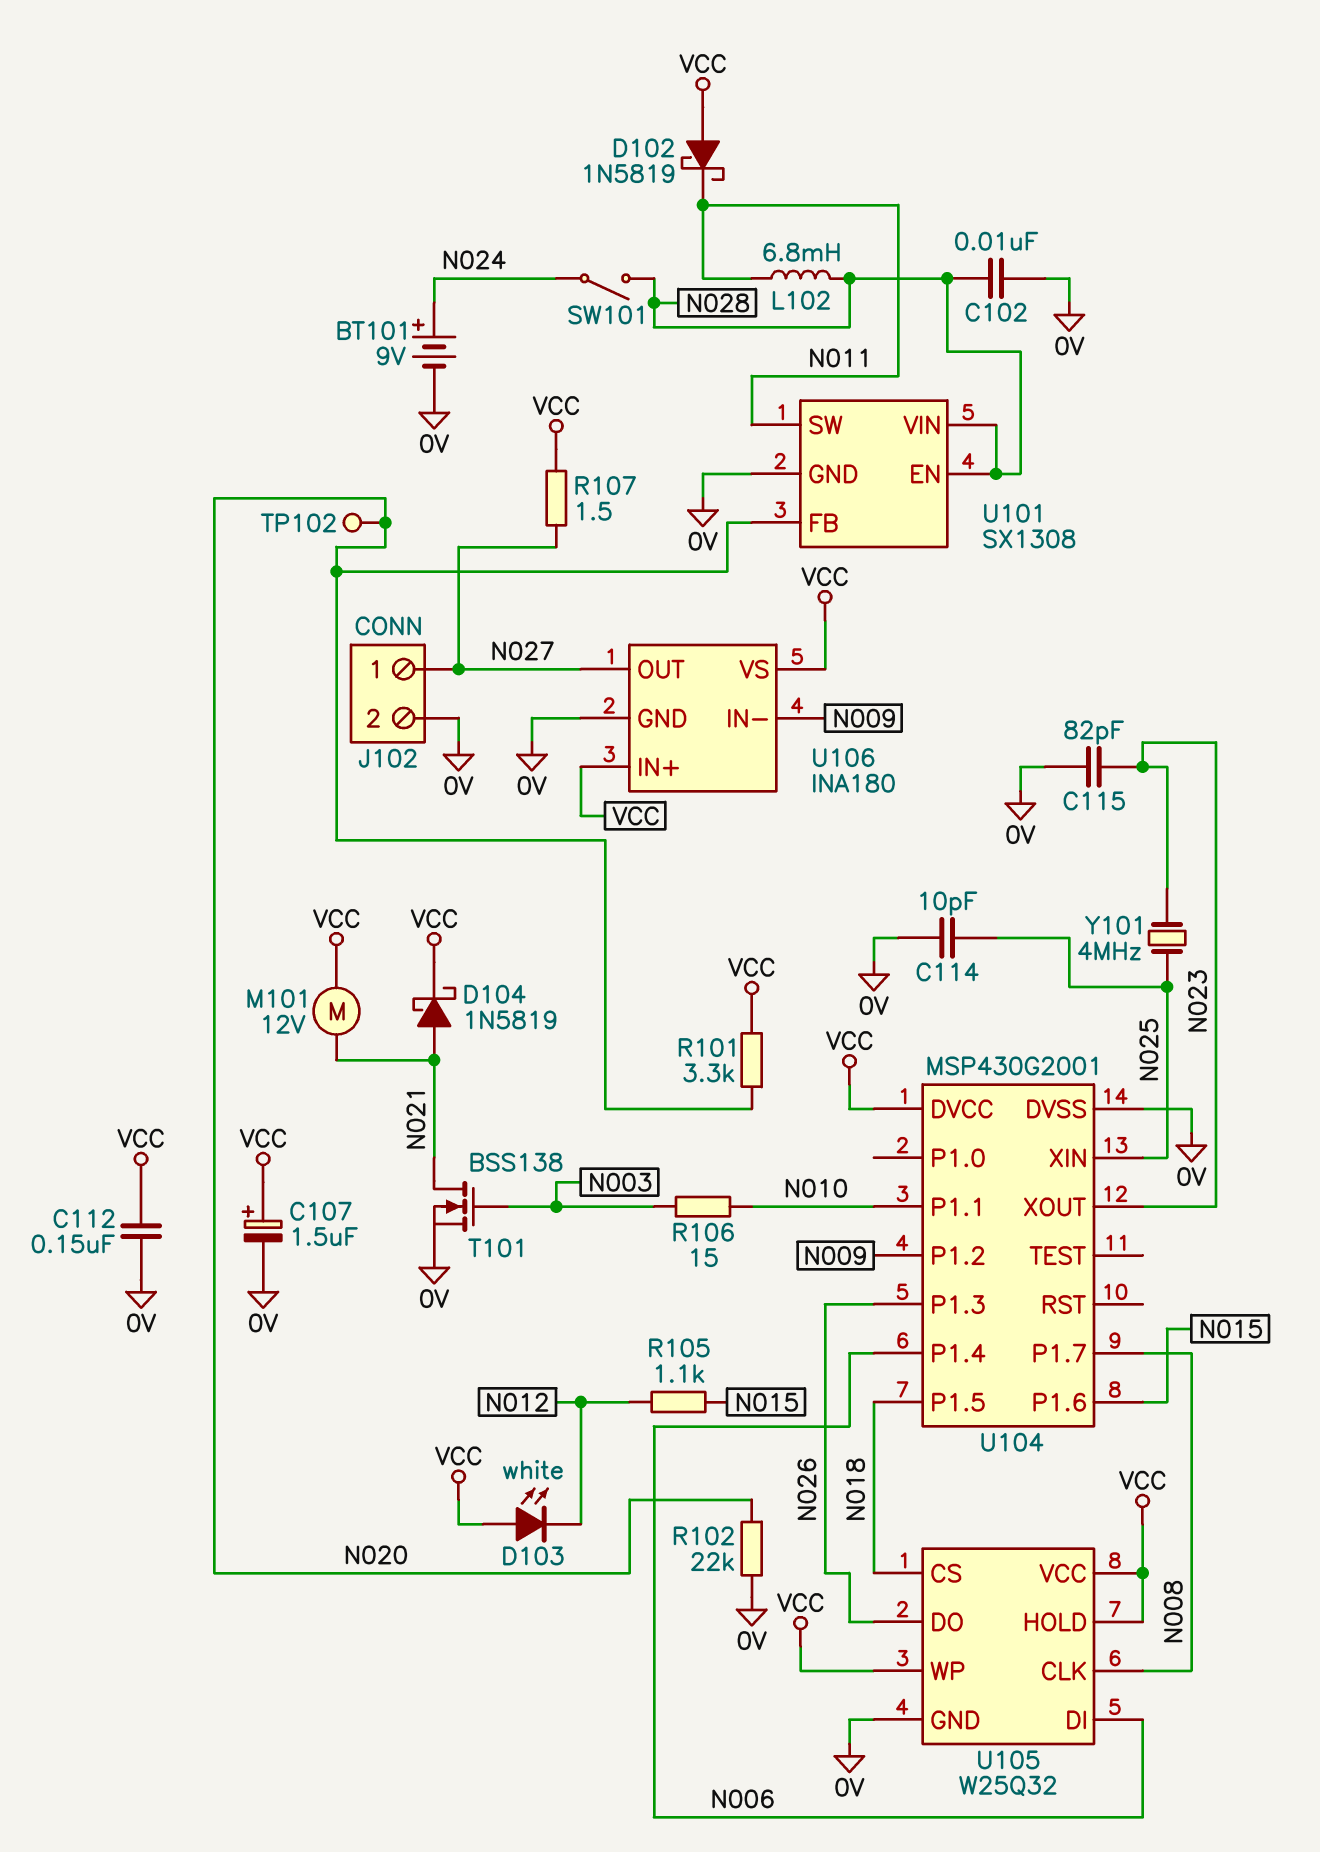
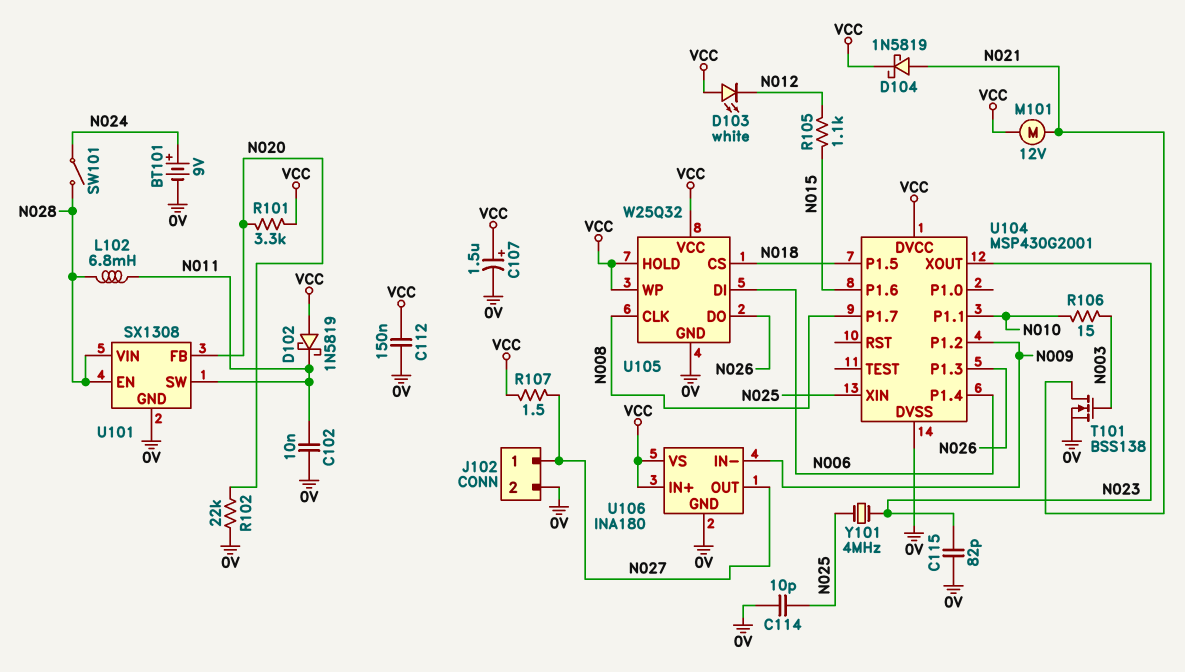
C102: 10nF (0V, N028) -> 10nF (0V, N011)
TP102: test point (N020) -> none

